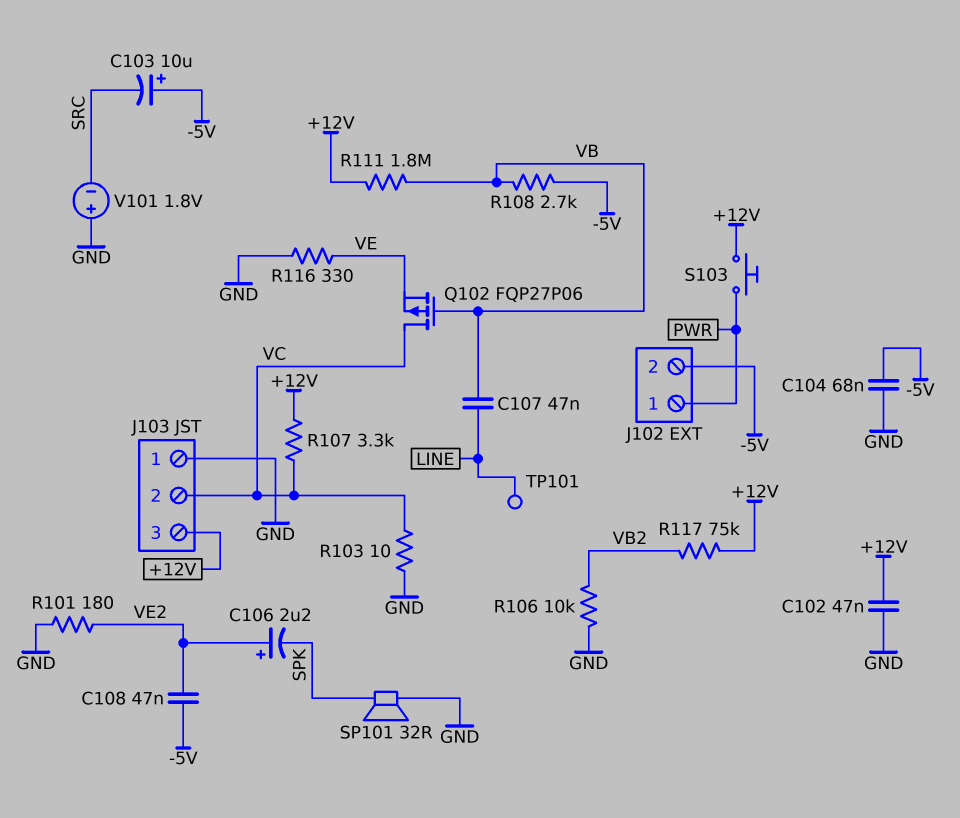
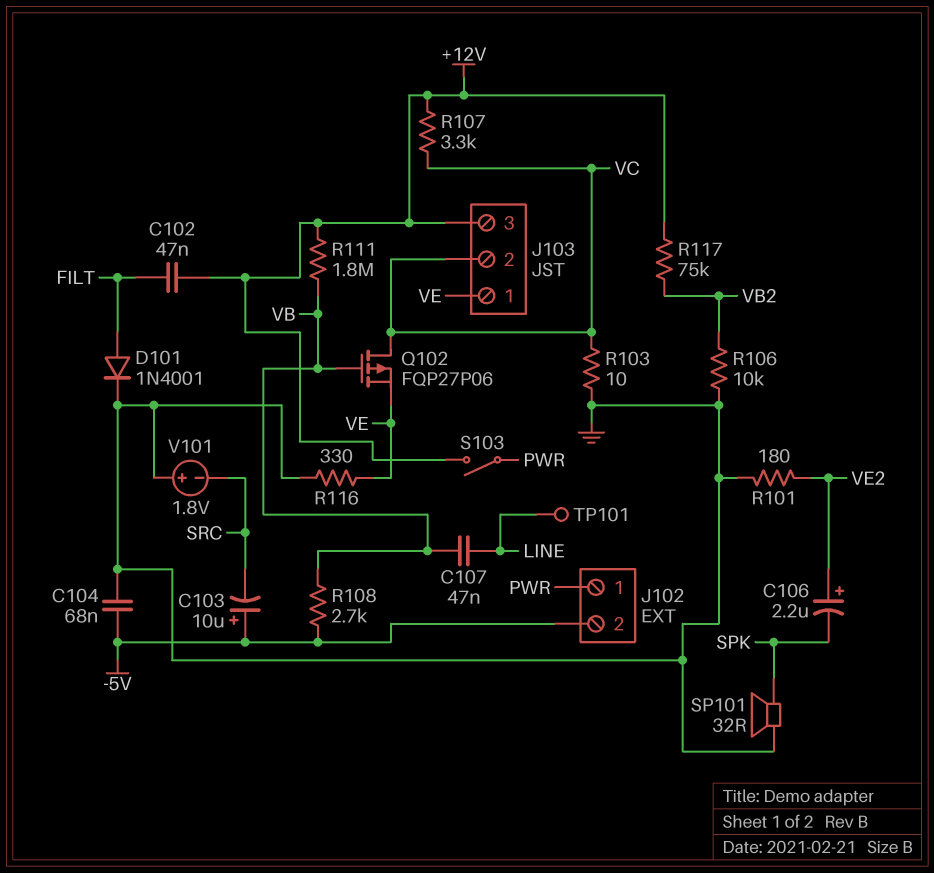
C102: 47nF (+12V, GND) -> 47nF (+12V, FILT)
C108: 47nF (-5V, VE2) -> none
D101: none -> diode 1N4001 (A FILT, K GND)
J103 pin 1: GND -> VE
S103: button (+12V, PWR) -> switch (+12V, PWR)

